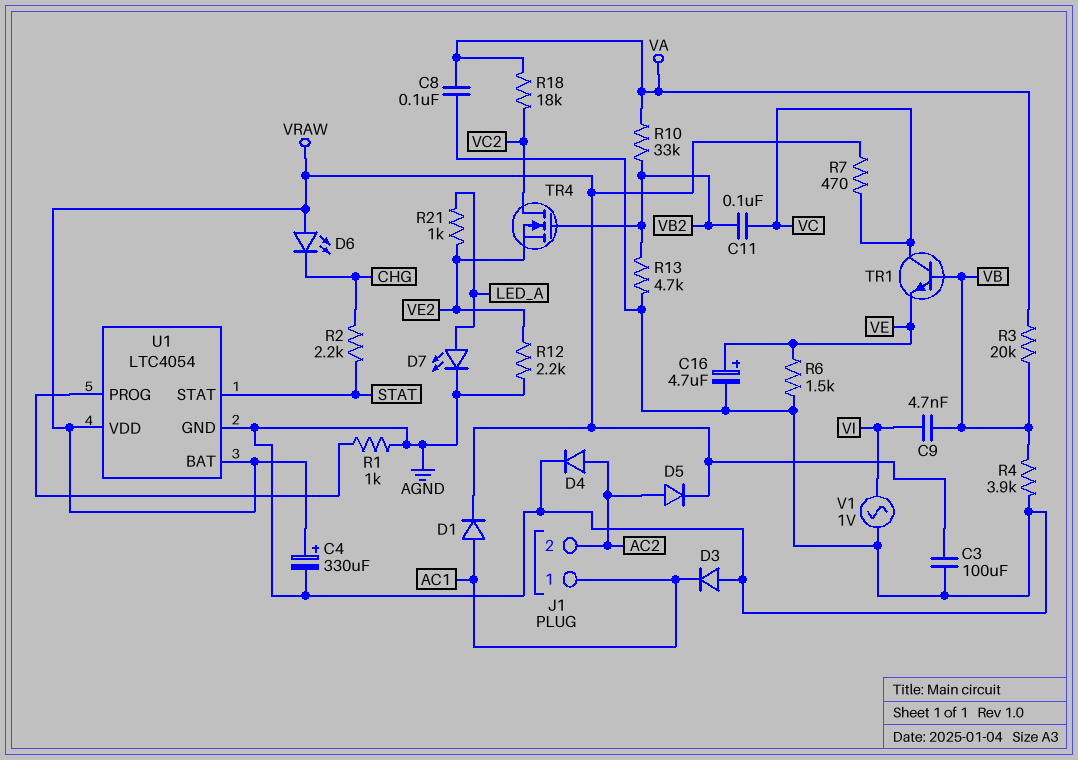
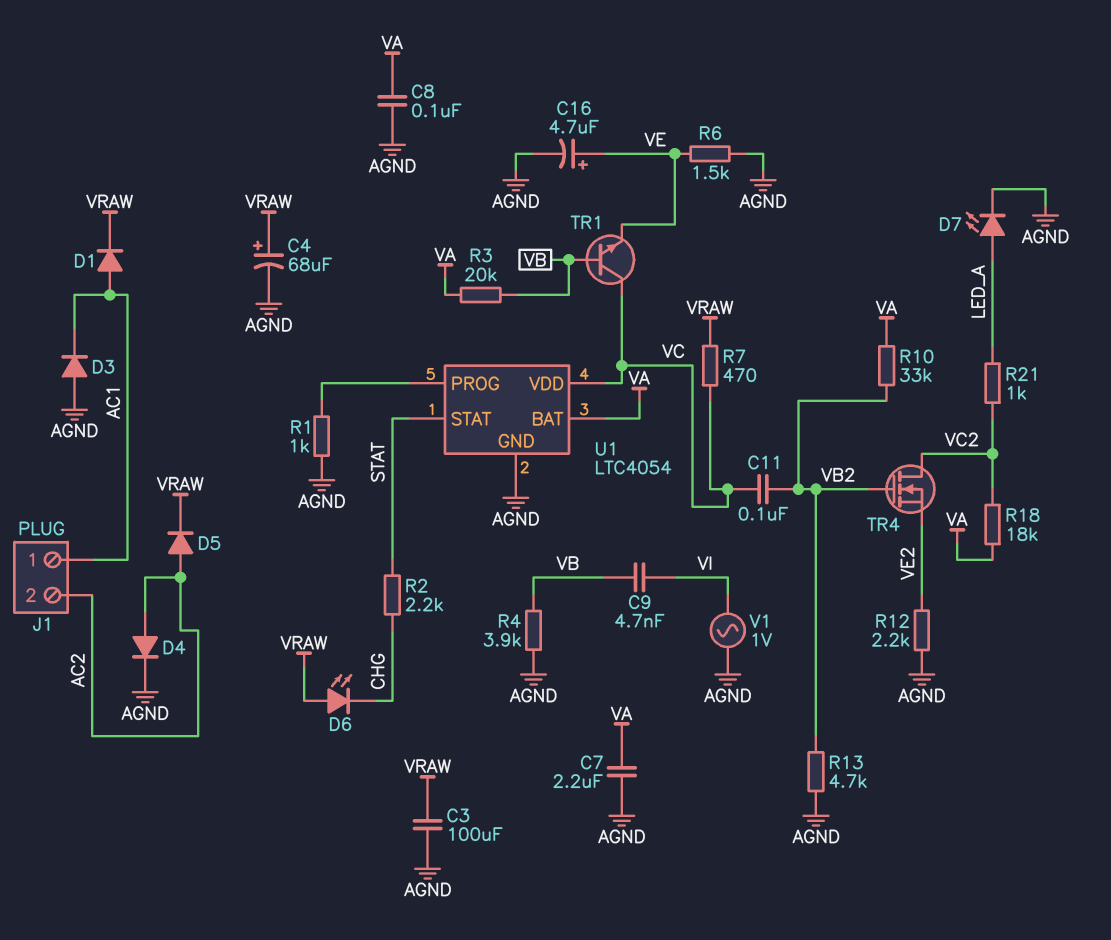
C4: 330uF (plus VRAW, minus AGND) -> 68uF (plus VRAW, minus AGND)
C7: none -> 2.2uF (AGND, VA)
R21: 1k (LED_A, VE2) -> 1k (LED_A, VC2)
U1 pin BAT: VRAW -> VA
U1 pin VDD: VRAW -> VC

